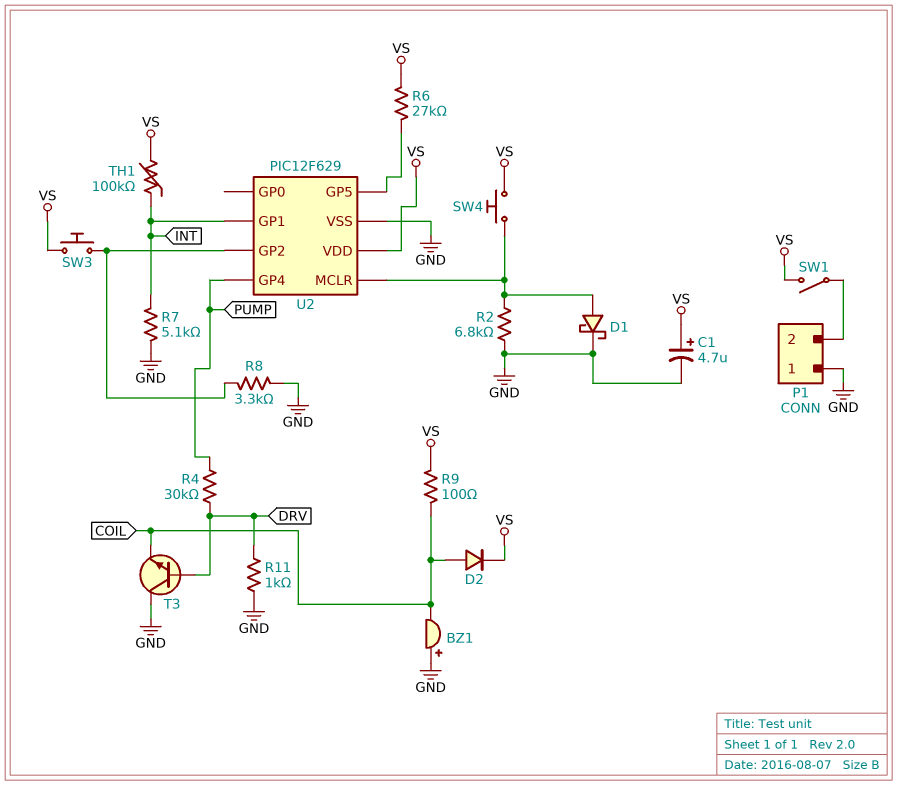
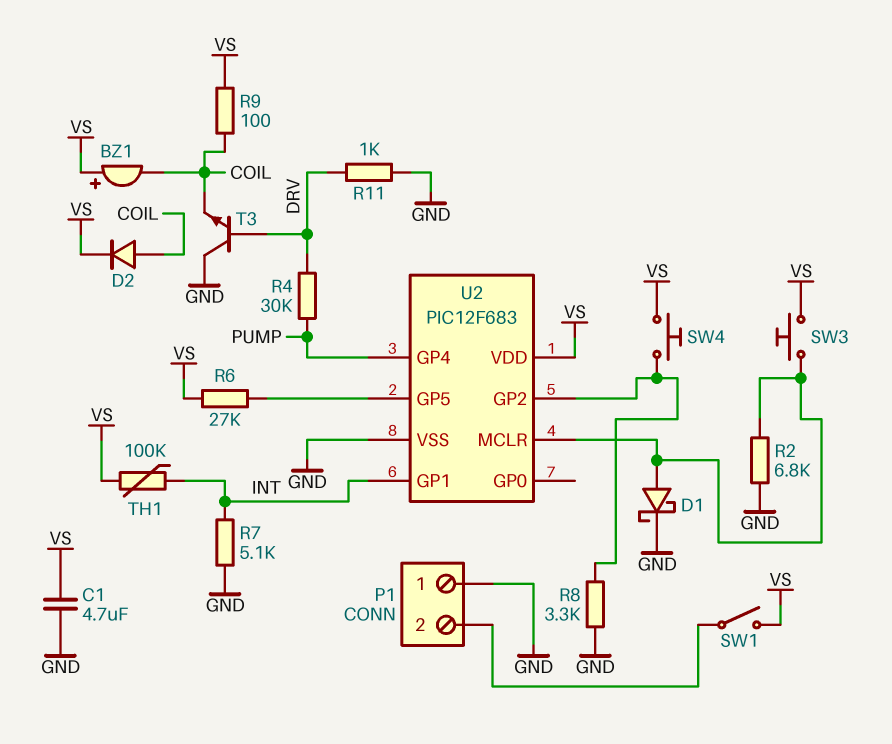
BZ1: buzzer (plus GND, minus COIL) -> buzzer (plus VS, minus COIL)
C1: 4.7uF (plus VS, minus GND) -> 4.7uF (GND, VS)
SW3: button (U2/GP2, VS) -> button (U2/MCLR, VS)
SW4: button (U2/MCLR, VS) -> button (U2/GP2, VS)
U2: PIC12F629 -> PIC12F683

